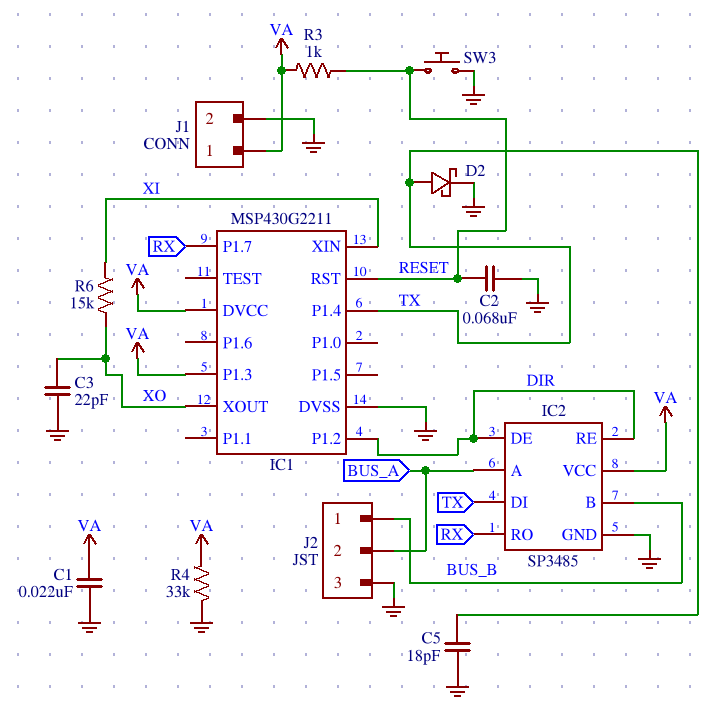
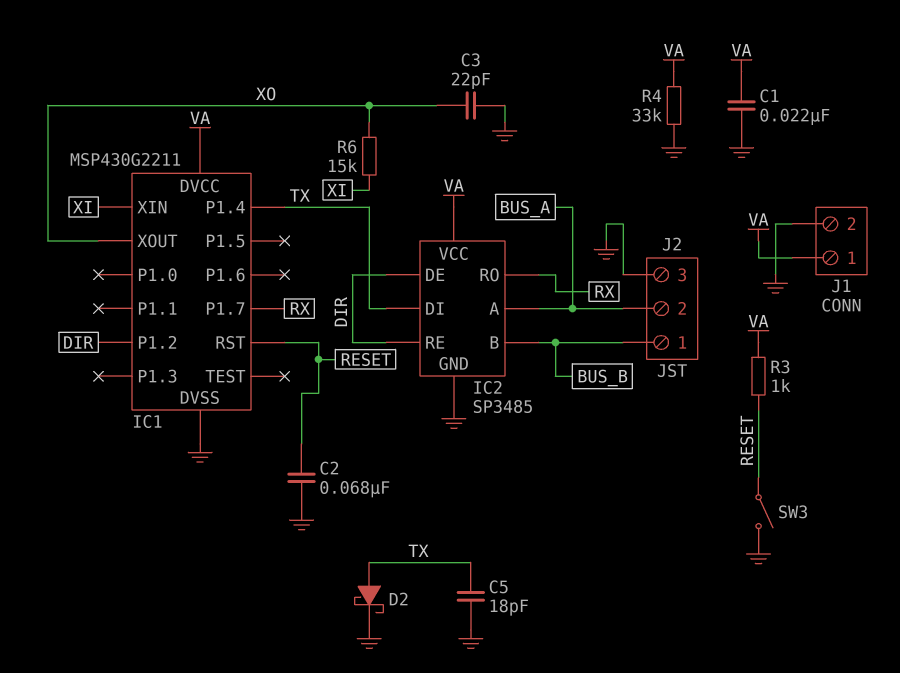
IC1 pin P1.3: VA -> none
SW3: button (GND, RESET) -> switch (GND, RESET)

